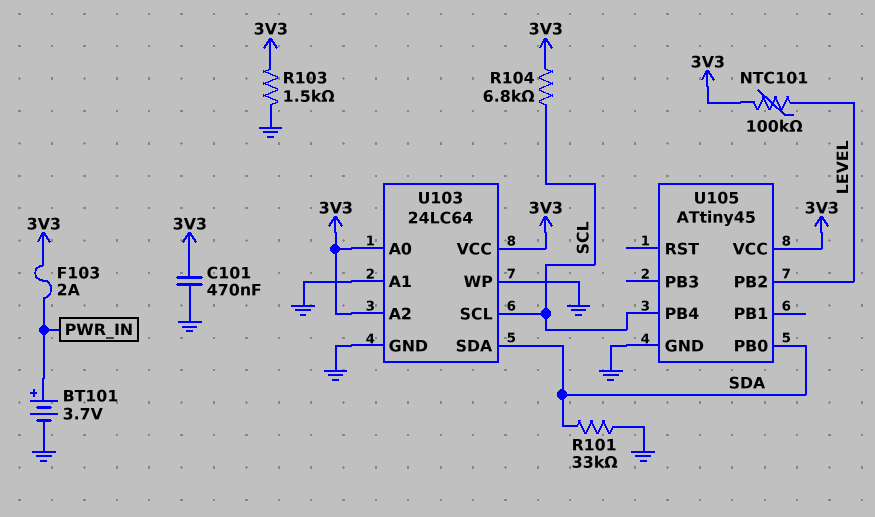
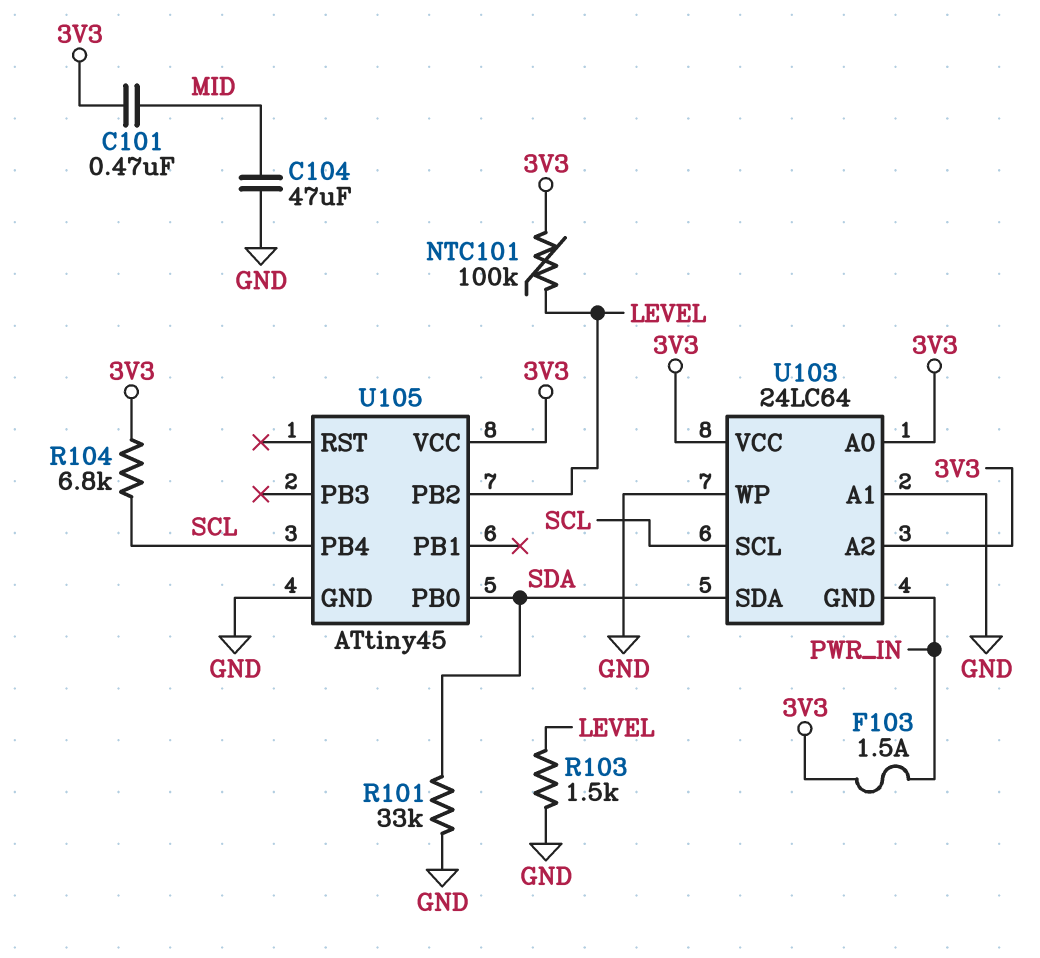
BT101: 3.7V (plus PWR_IN, minus GND) -> none
C101: 470nF (3V3, GND) -> 470nF (3V3, MID)
C104: none -> 47uF (GND, MID)
F103: 2A (3V3, PWR_IN) -> 1.5A (3V3, PWR_IN)
R103: 1.5k (3V3, GND) -> 1.5k (GND, LEVEL)
U103 pin GND: GND -> PWR_IN

